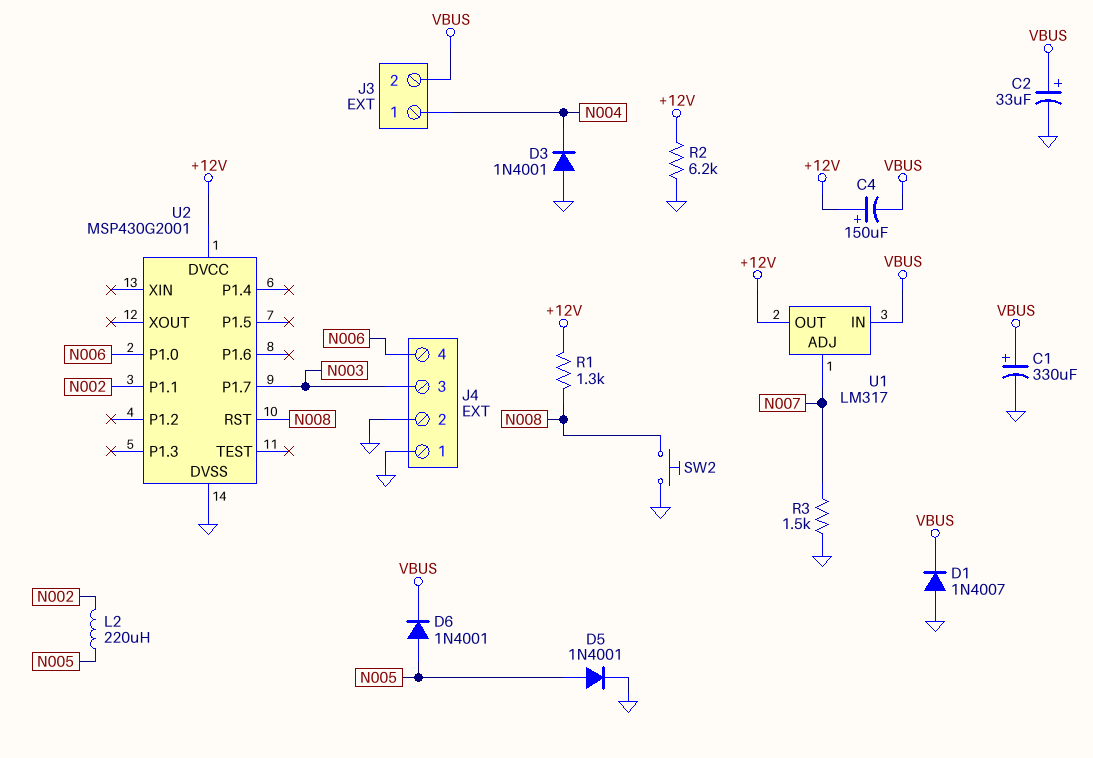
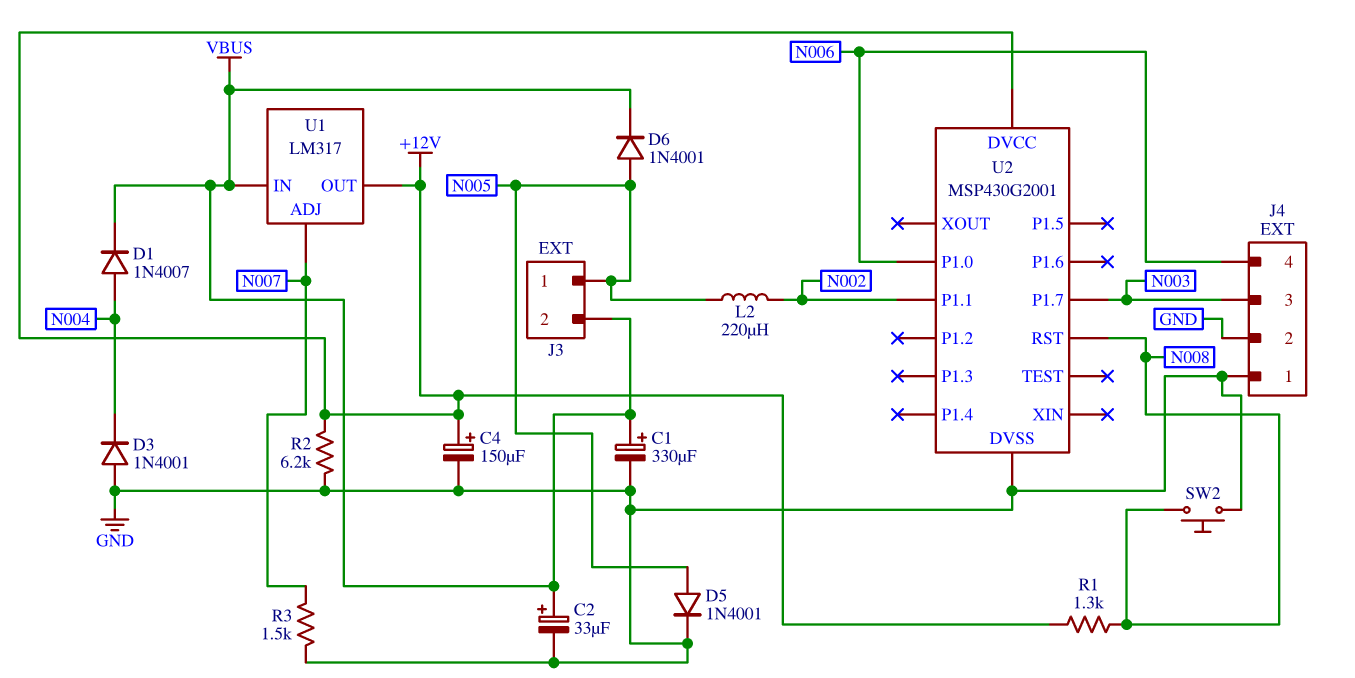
C4: 150uF (plus +12V, minus VBUS) -> 150uF (plus +12V, minus GND)
D1: diode 1N4007 (A GND, K VBUS) -> diode 1N4007 (A N004, K VBUS)
J3 pin 1: N004 -> N005

